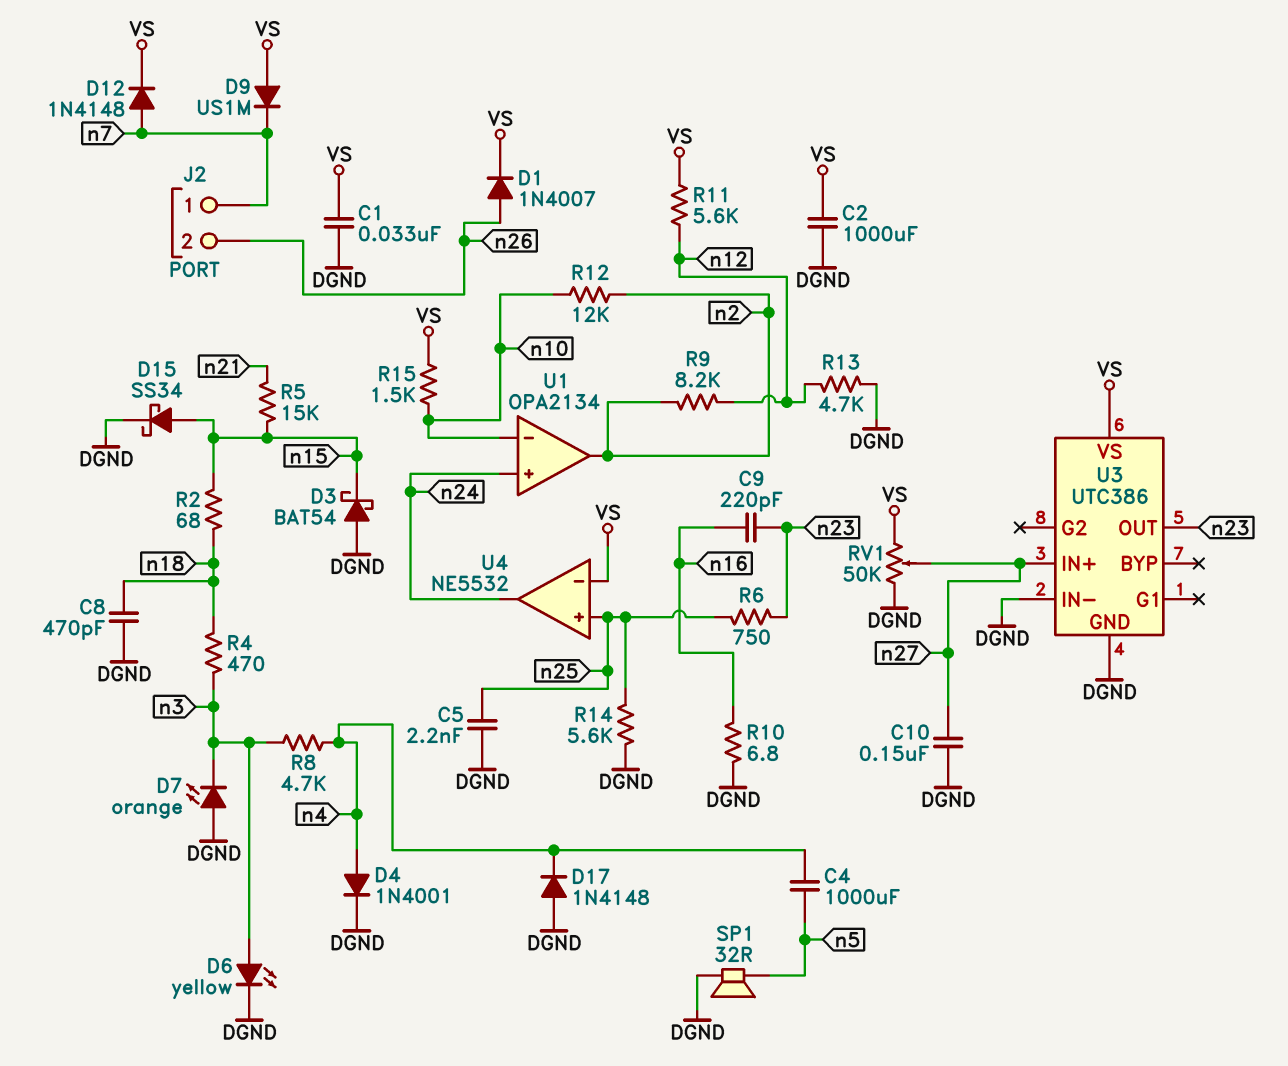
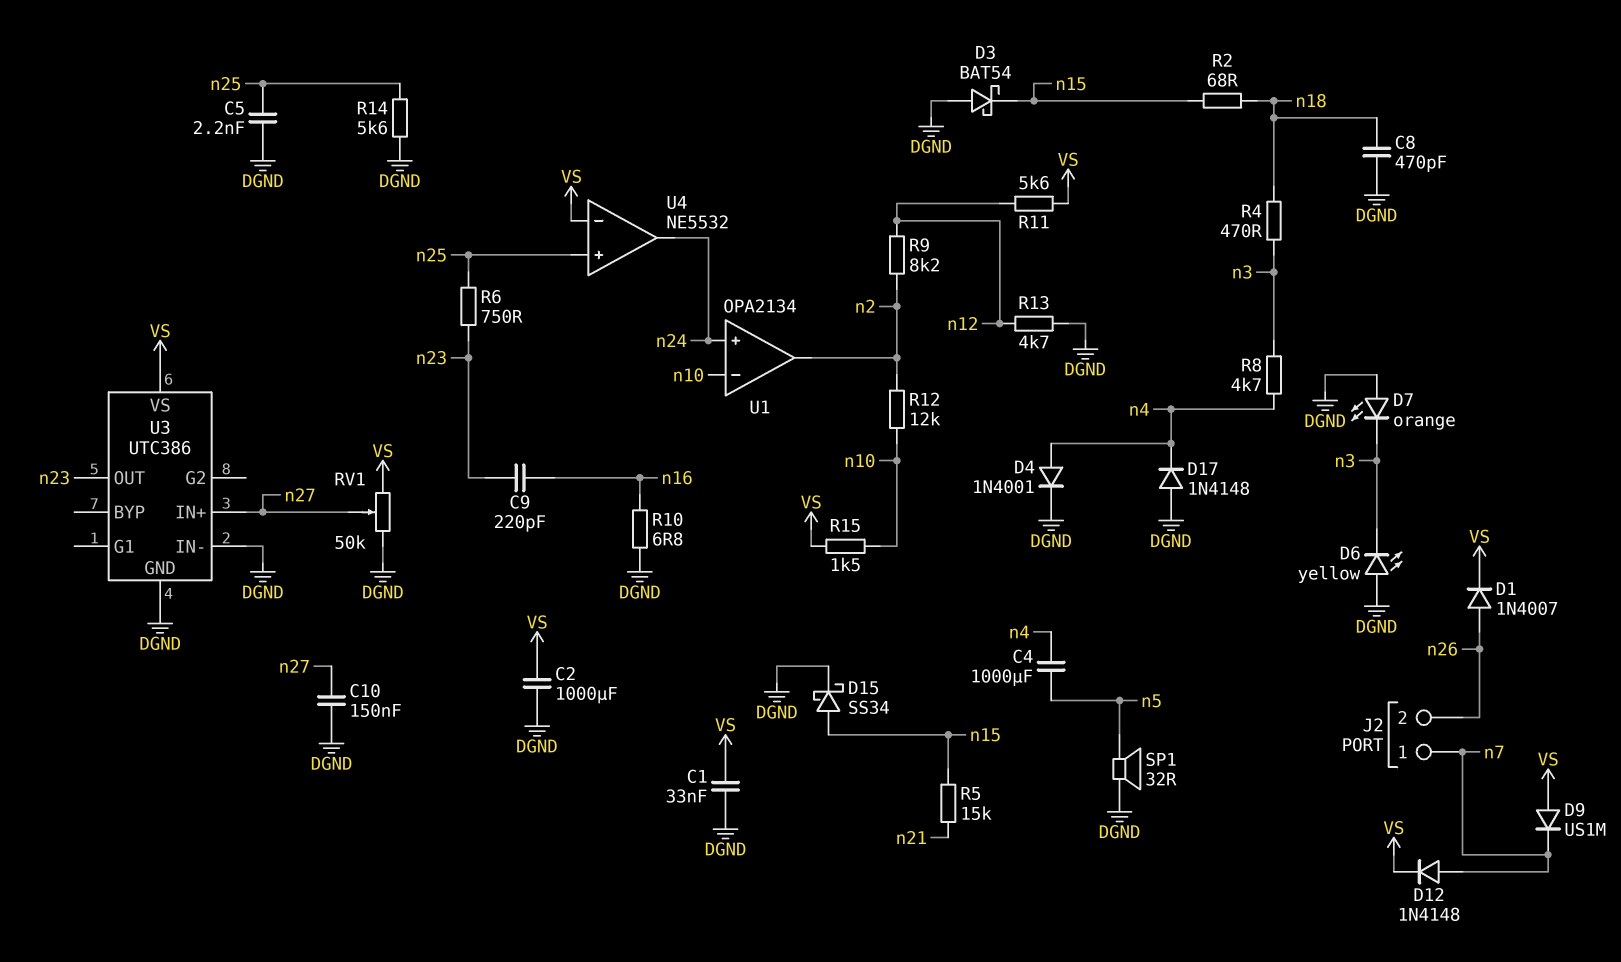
D6: LED yellow (A n3, K DGND) -> LED yellow (A DGND, K n3)

